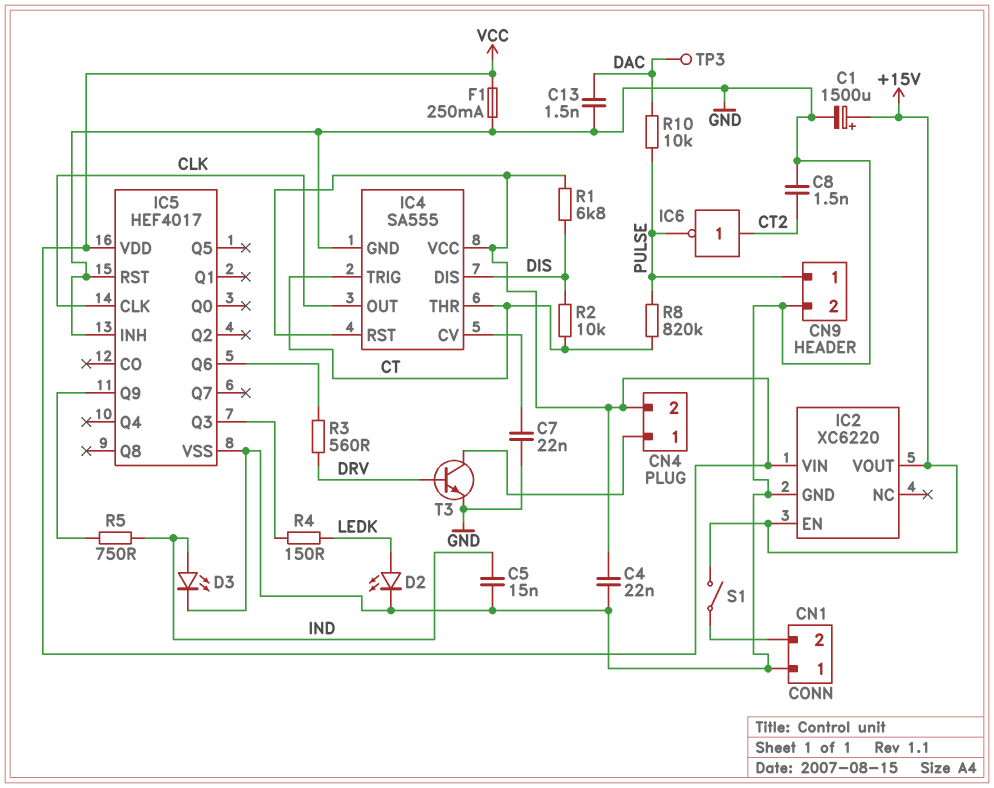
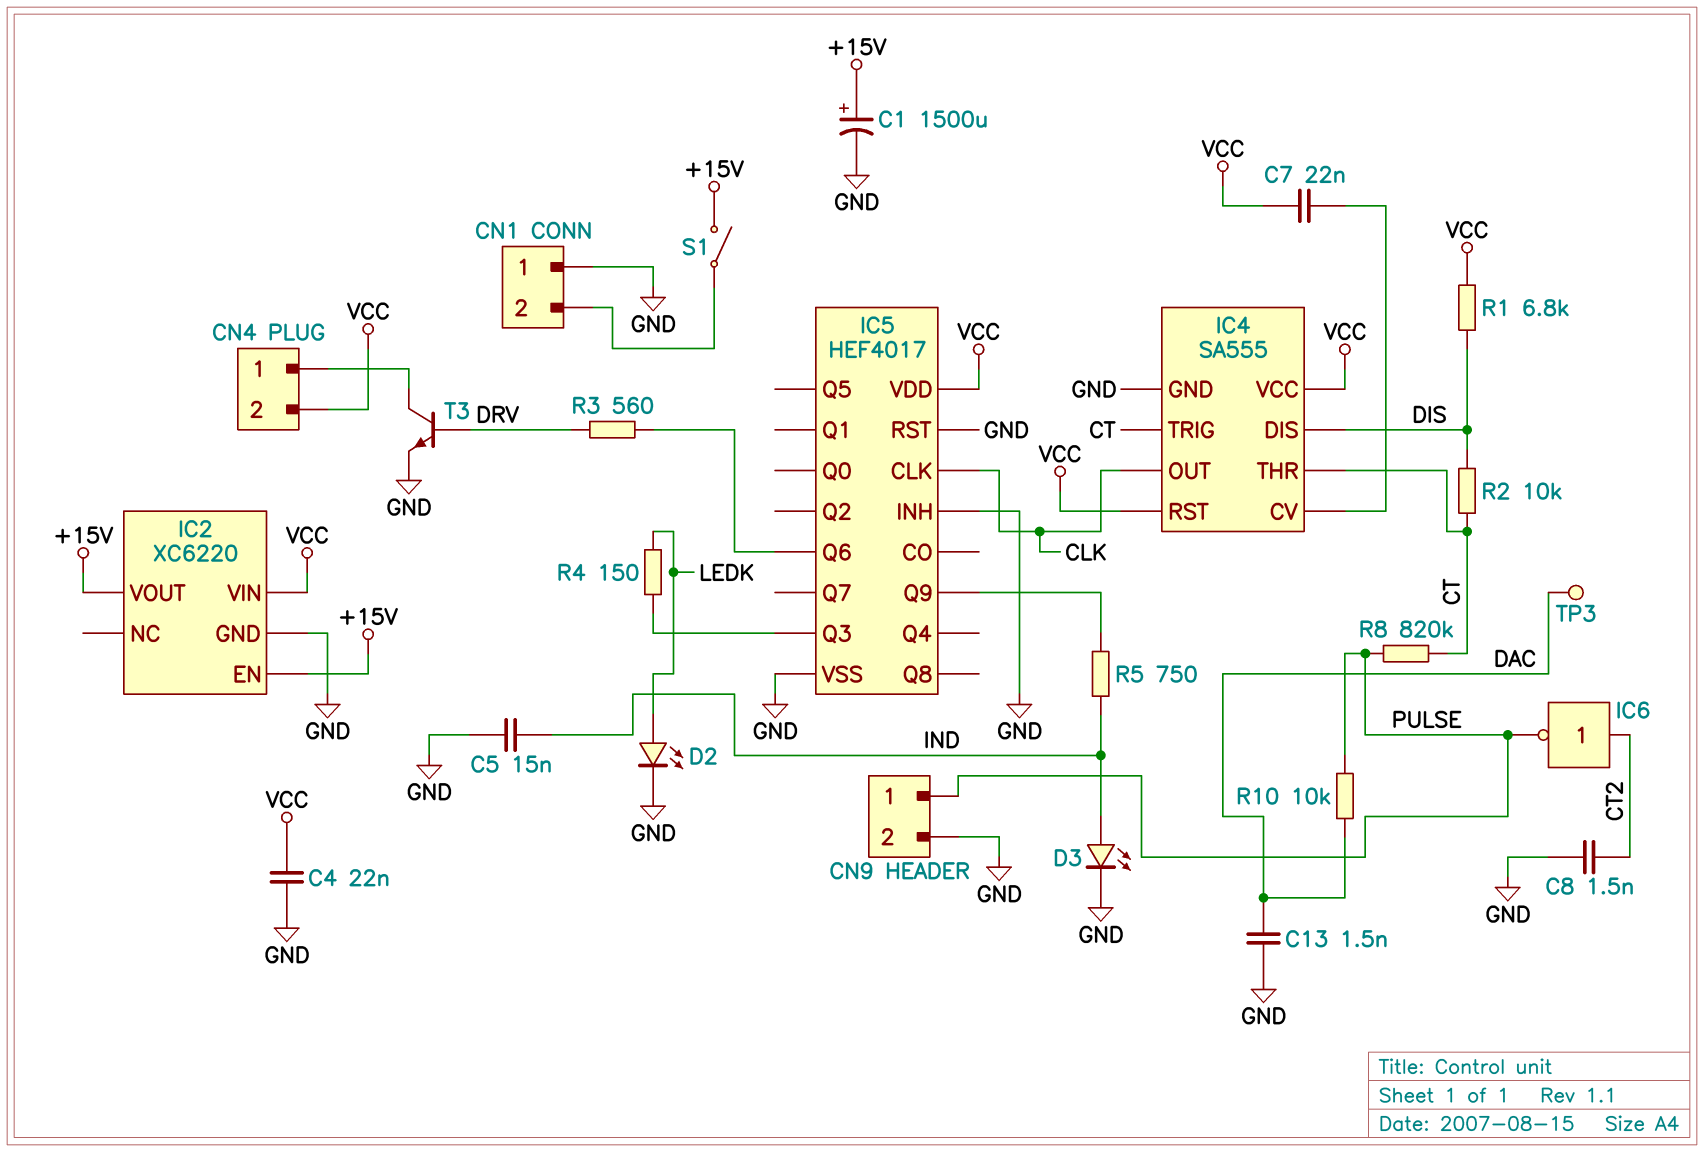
C7: 22nF (GND, IC4/CV) -> 22nF (IC4/CV, VCC)
F1: 250mA (GND, VCC) -> none

